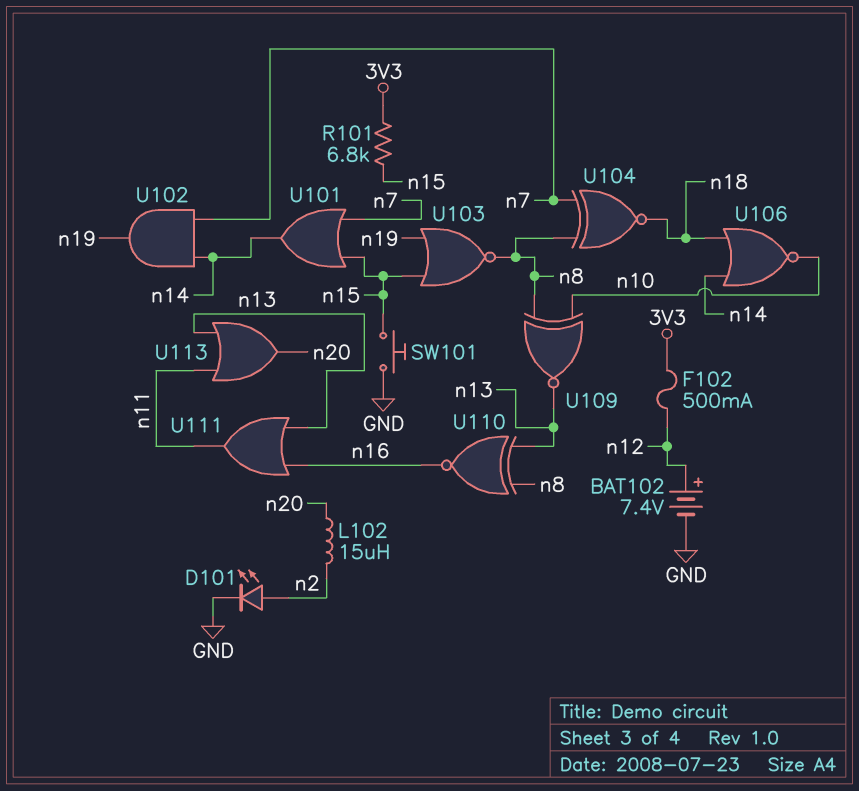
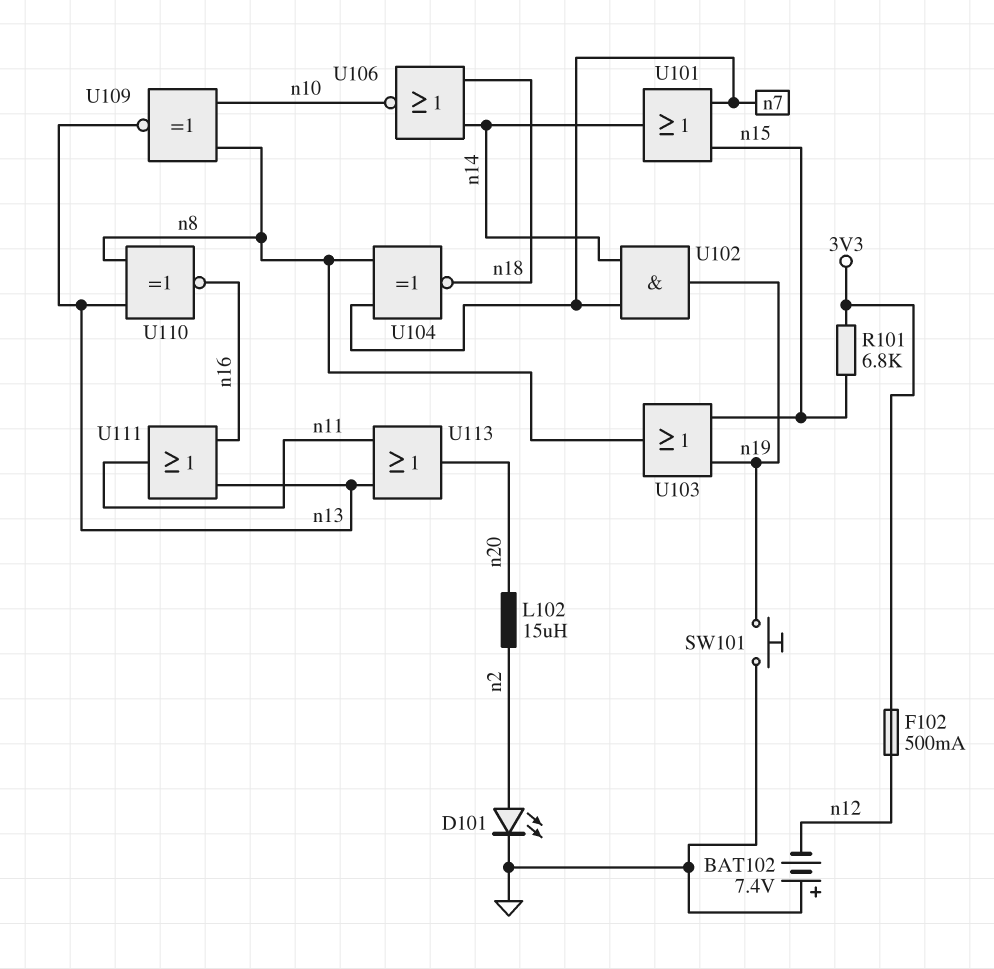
BAT102: 7.4V (plus n12, minus GND) -> 7.4V (plus GND, minus n12)
SW101: button (GND, n15) -> button (GND, n19)
U103: NOR (in n15, in n19, out n8) -> OR (in n15, in n19, out n8)

